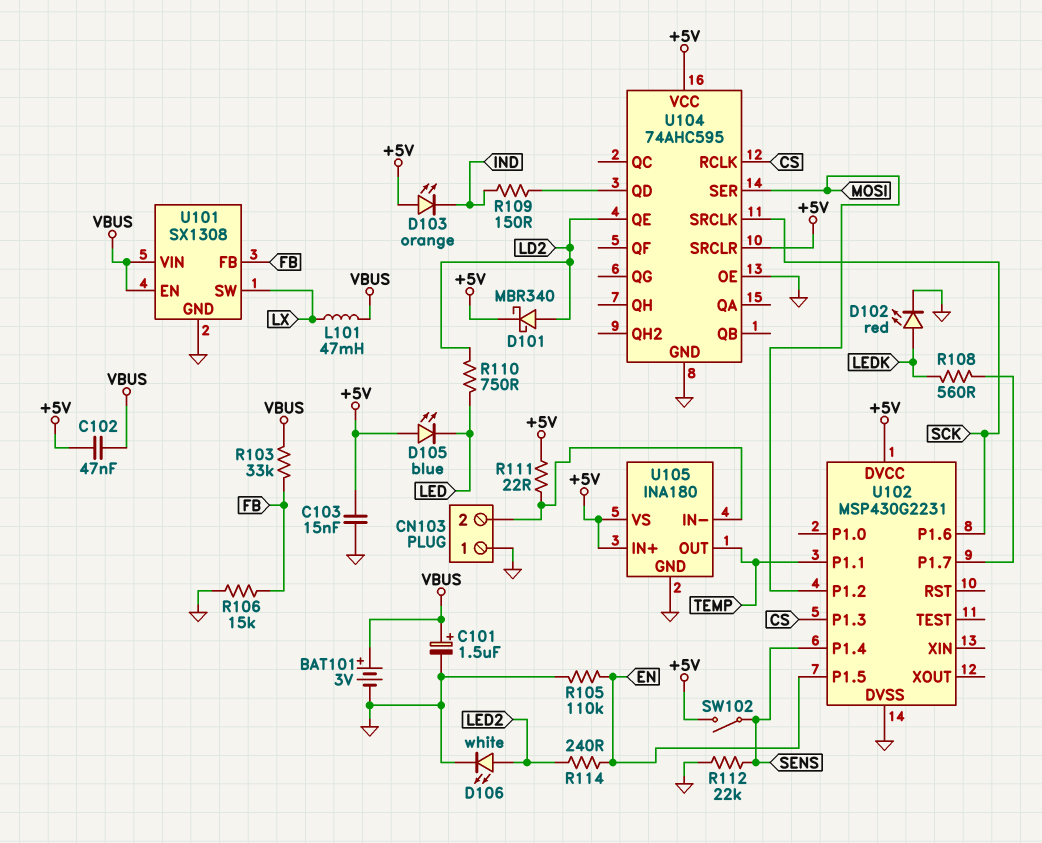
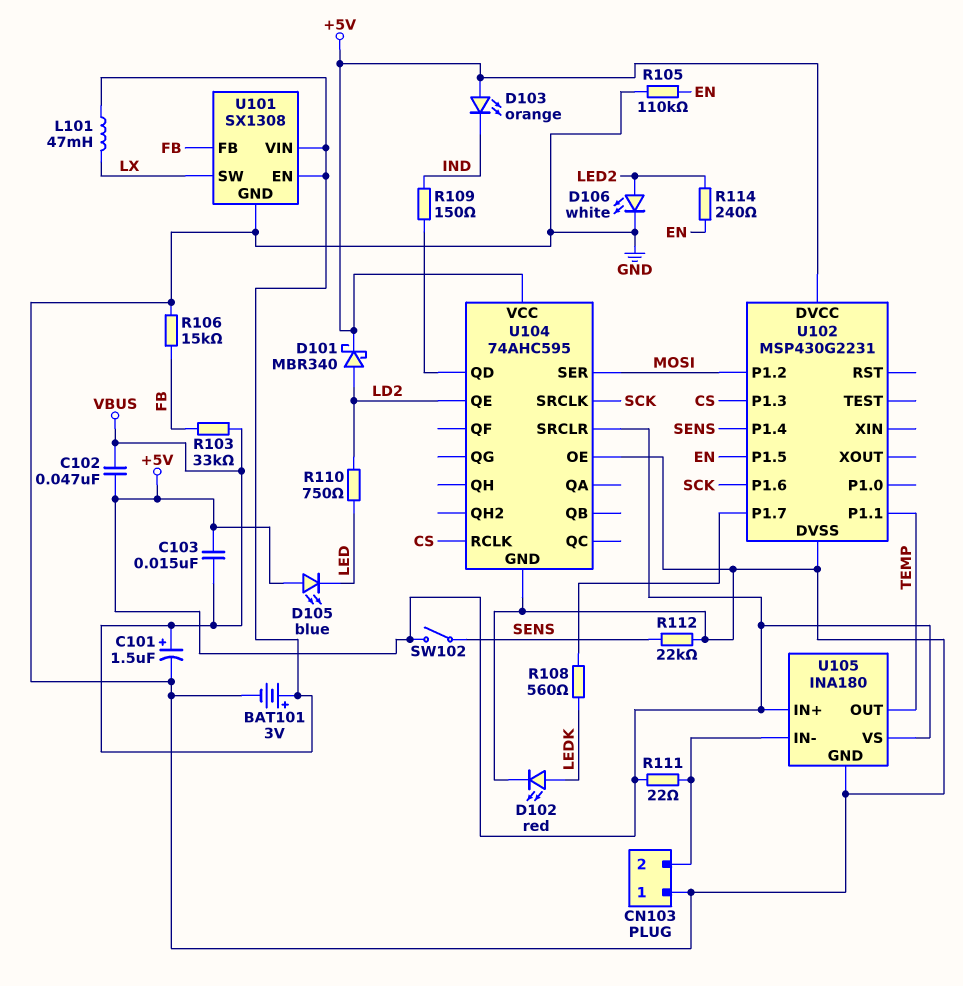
C103: 15nF (+5V, GND) -> 15nF (+5V, VBUS)

